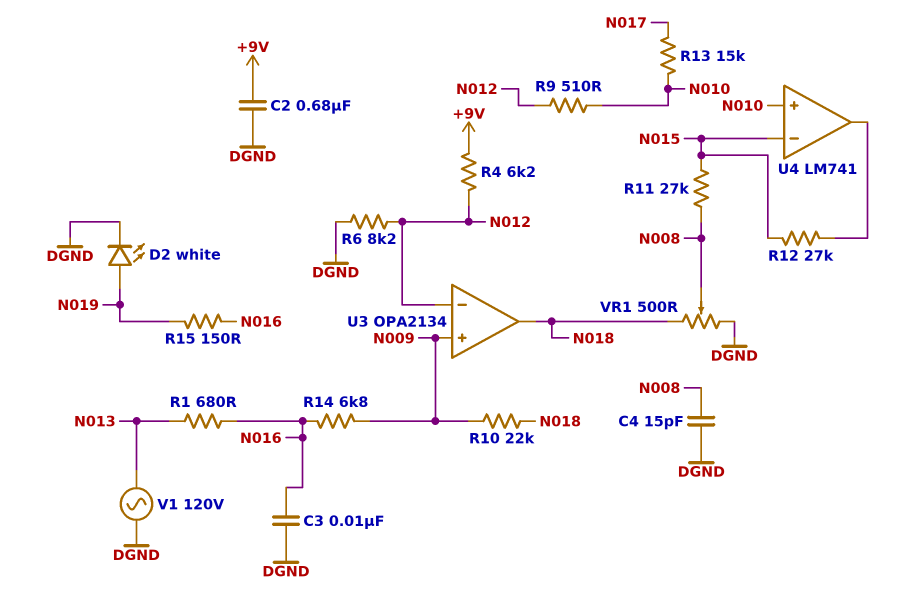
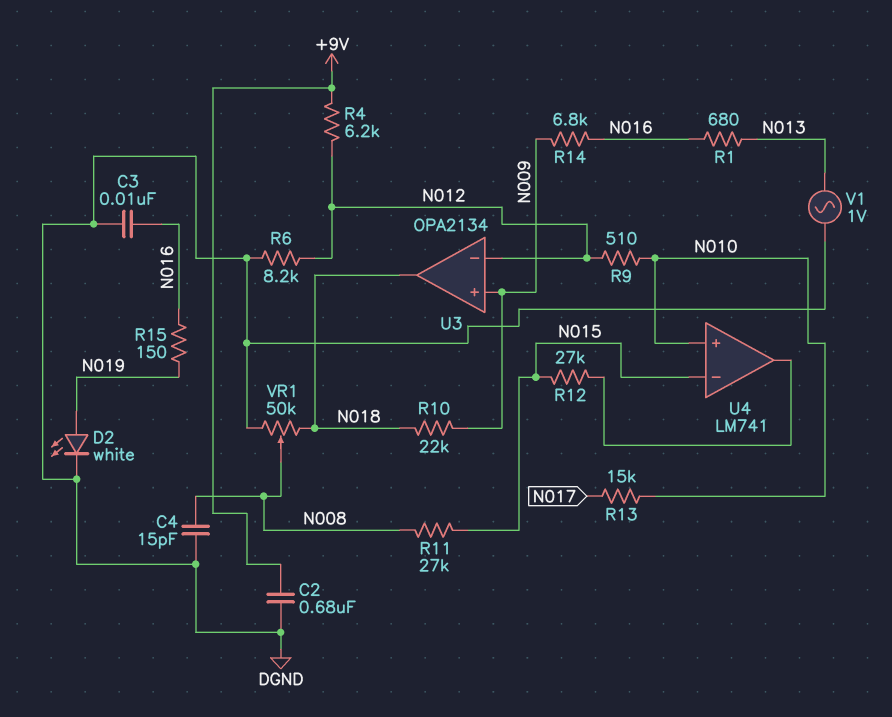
V1: AC 120V (DGND, N013) -> AC 1V (DGND, N013)
VR1: 500 (DGND, N018, wiper N008) -> 50k (DGND, N018, wiper N008)

